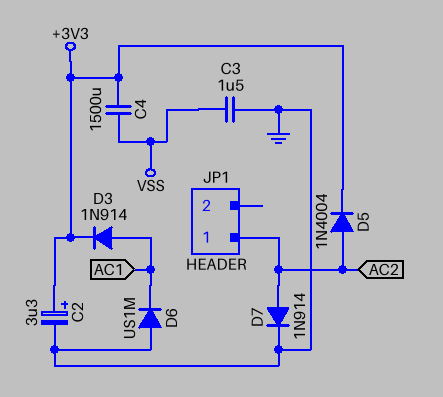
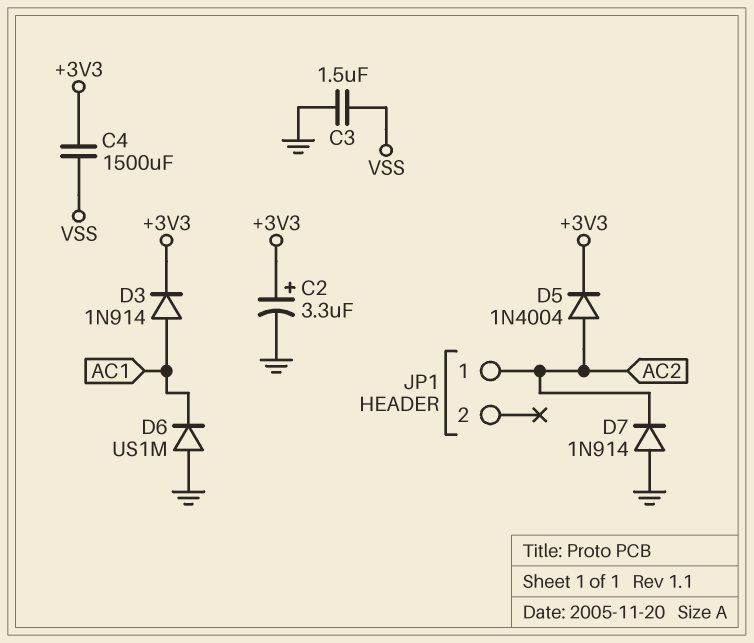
D7: diode 1N914 (A AC2, K GND) -> diode 1N914 (A GND, K AC2)

